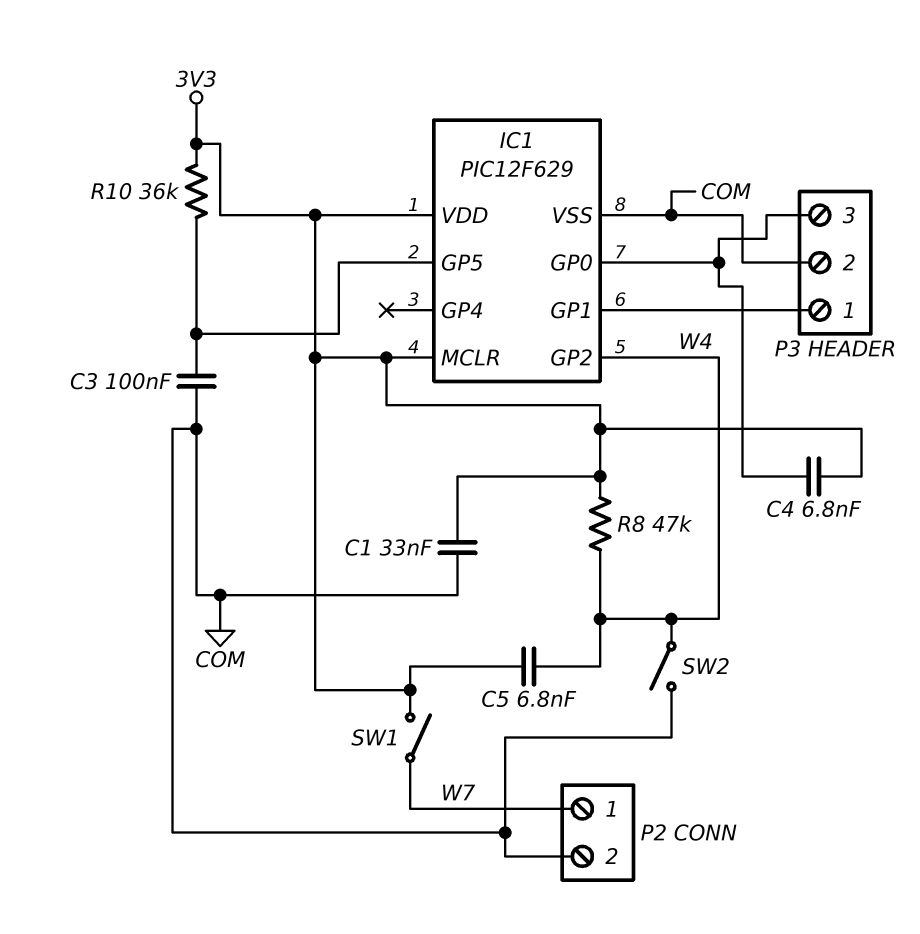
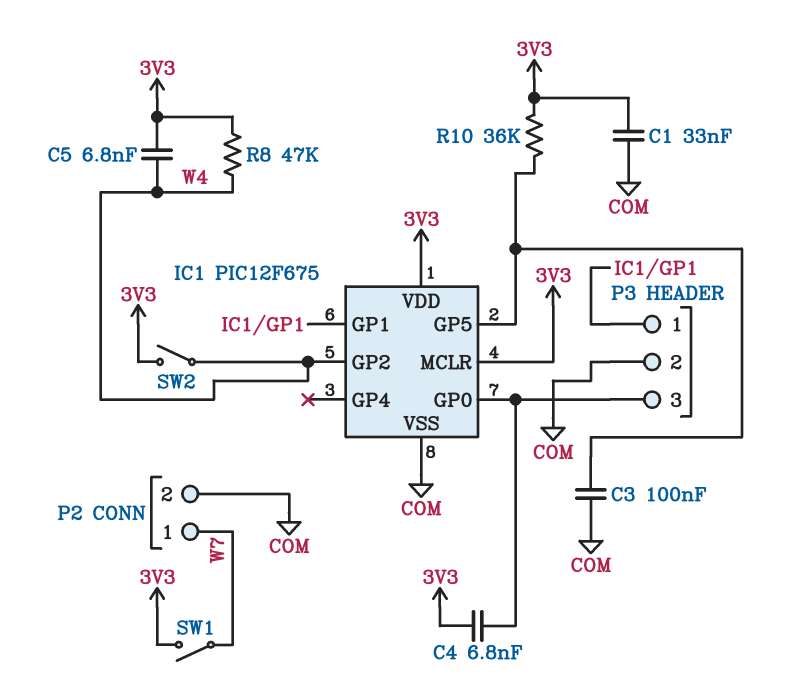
IC1: PIC12F629 -> PIC12F675
SW2: switch (COM, W4) -> switch (3V3, W4)

